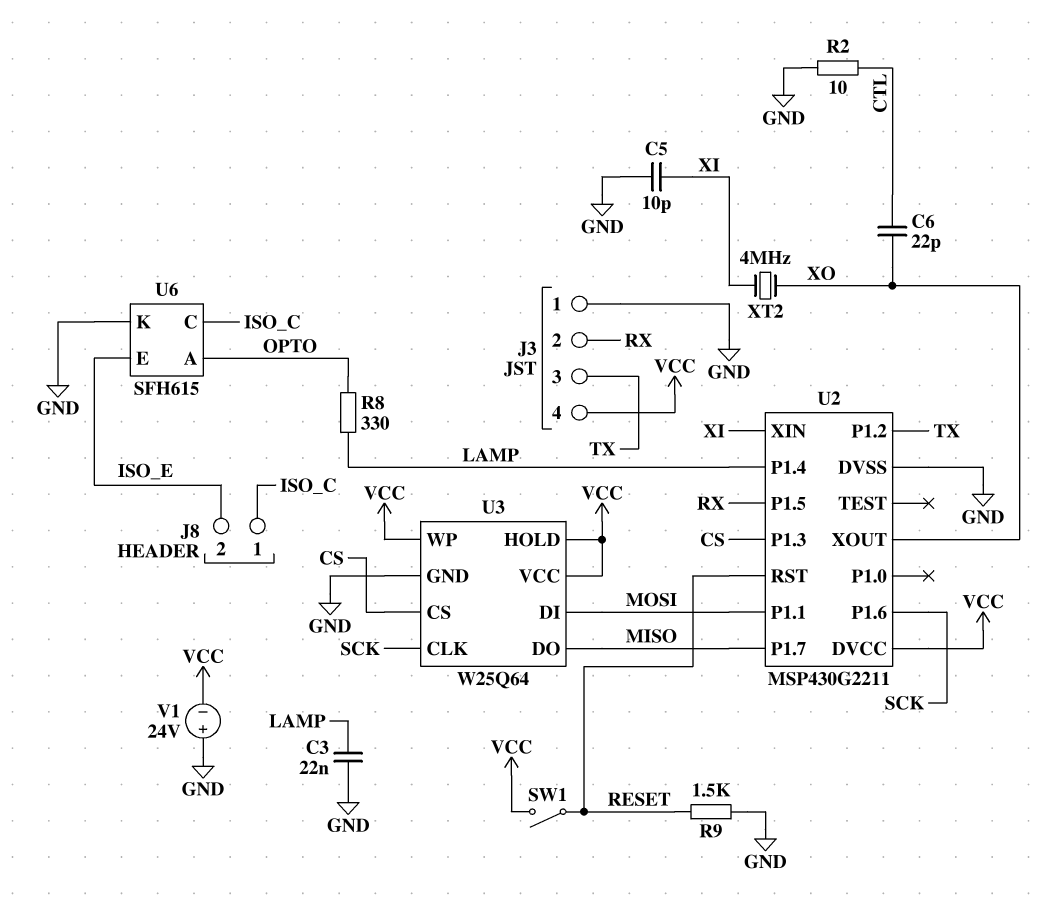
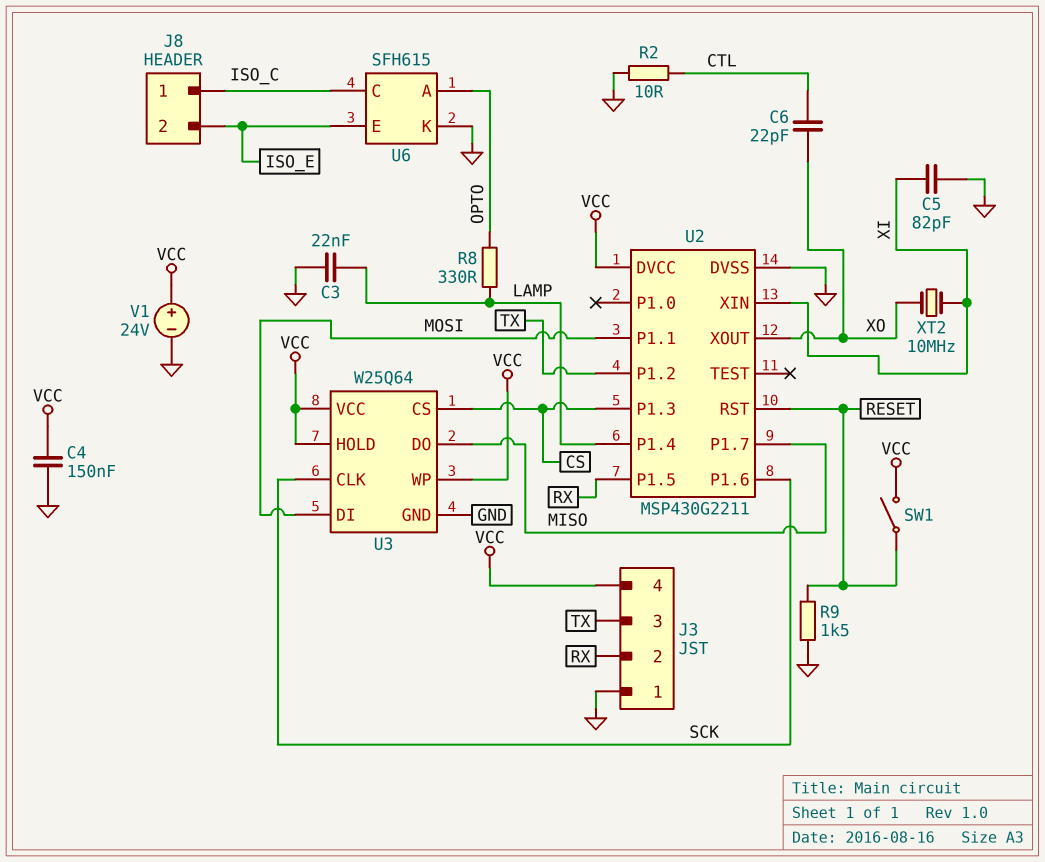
C4: none -> 150nF (GND, VCC)
C5: 10pF (GND, XI) -> 82pF (GND, XI)
V1: 24V (plus GND, minus VCC) -> 24V (plus VCC, minus GND)
XT2: 4MHz (XI, XO) -> 10MHz (XI, XO)

